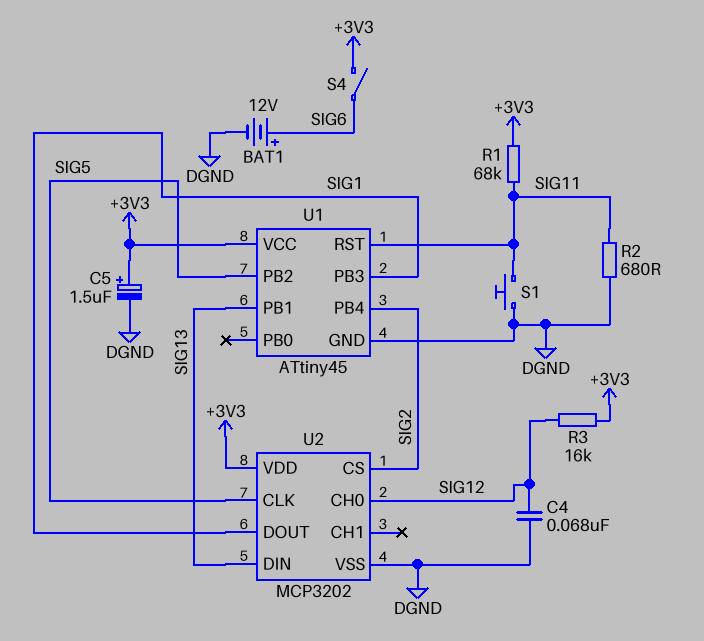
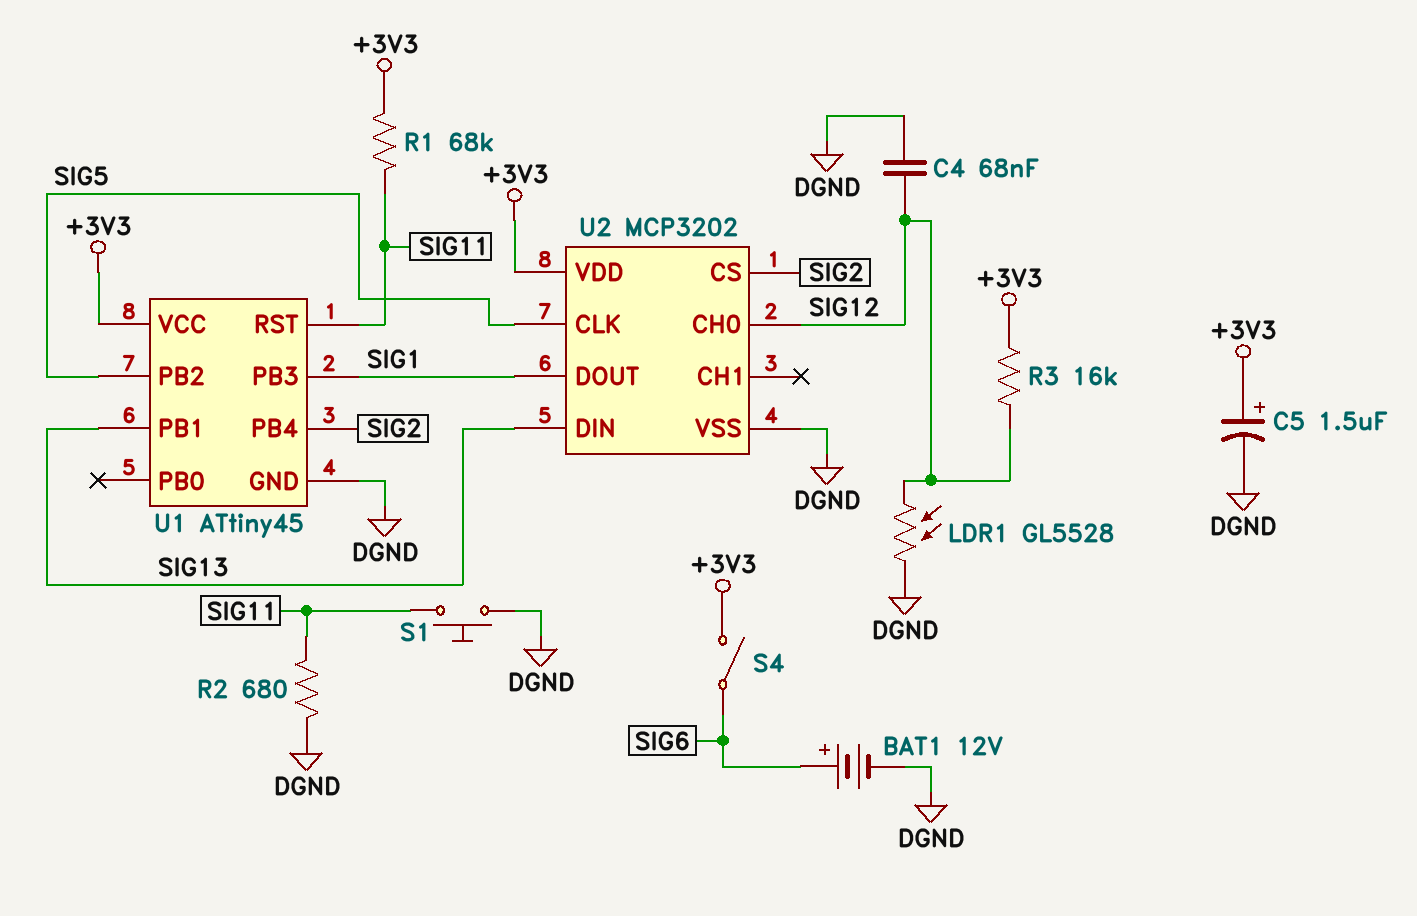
LDR1: none -> GL5528 (DGND, SIG12)

